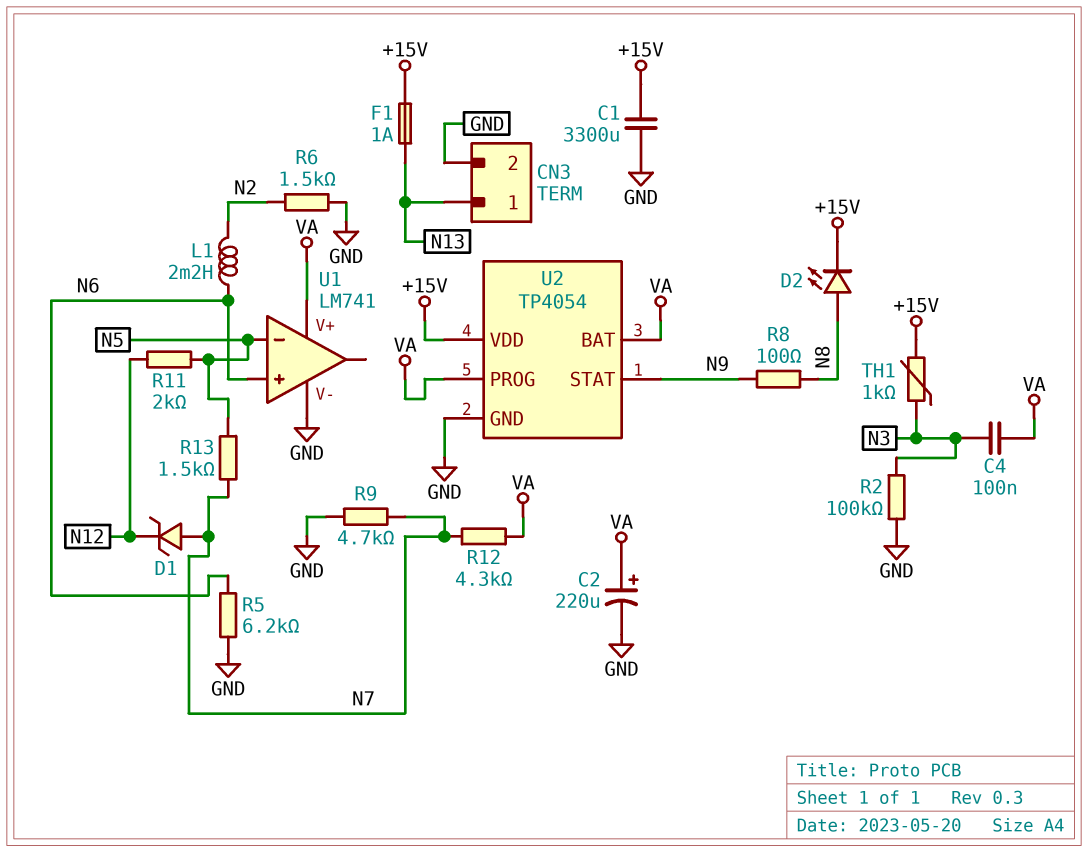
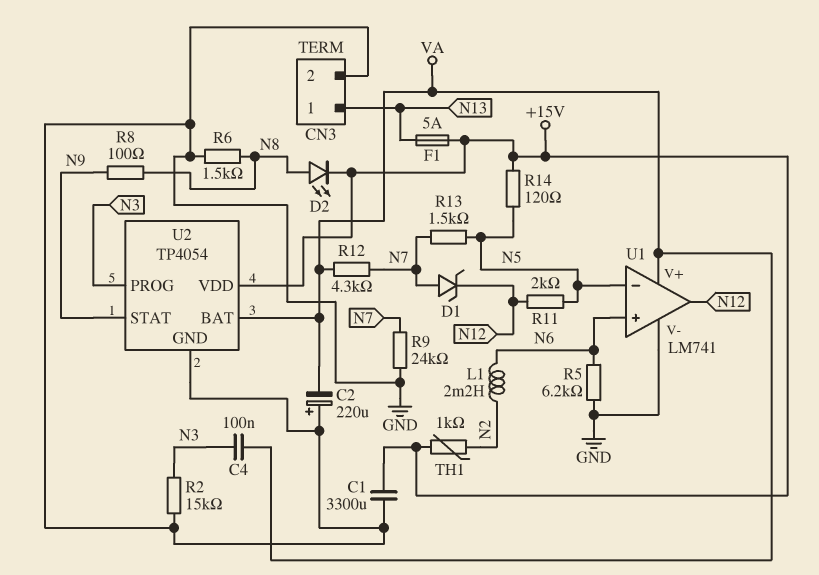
C2: 220uF (plus VA, minus GND) -> 220uF (plus GND, minus VA)
F1: 1A (+15V, N13) -> 5A (+15V, N13)
R2: 100k (GND, N3) -> 15k (GND, N3)
R6: 1.5k (GND, N2) -> 1.5k (GND, N8)
R9: 4.7k (GND, N7) -> 24k (GND, N7)
R14: none -> 120 (+15V, N5)
TH1: 1k (+15V, N3) -> 1k (+15V, N2)
U1 pin out: none -> N12
U2 pin PROG: VA -> N3

